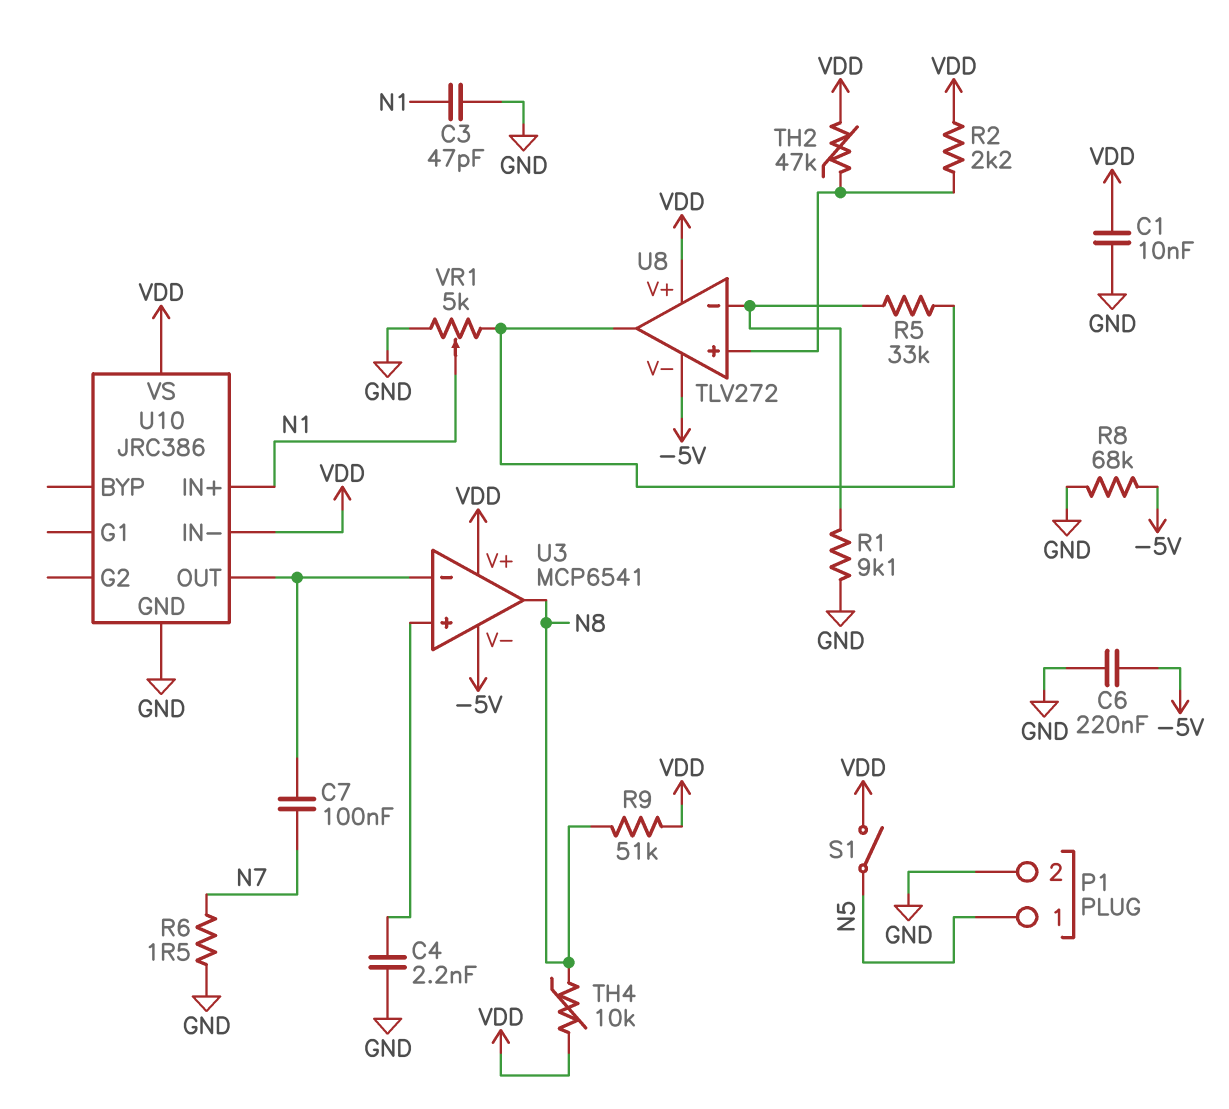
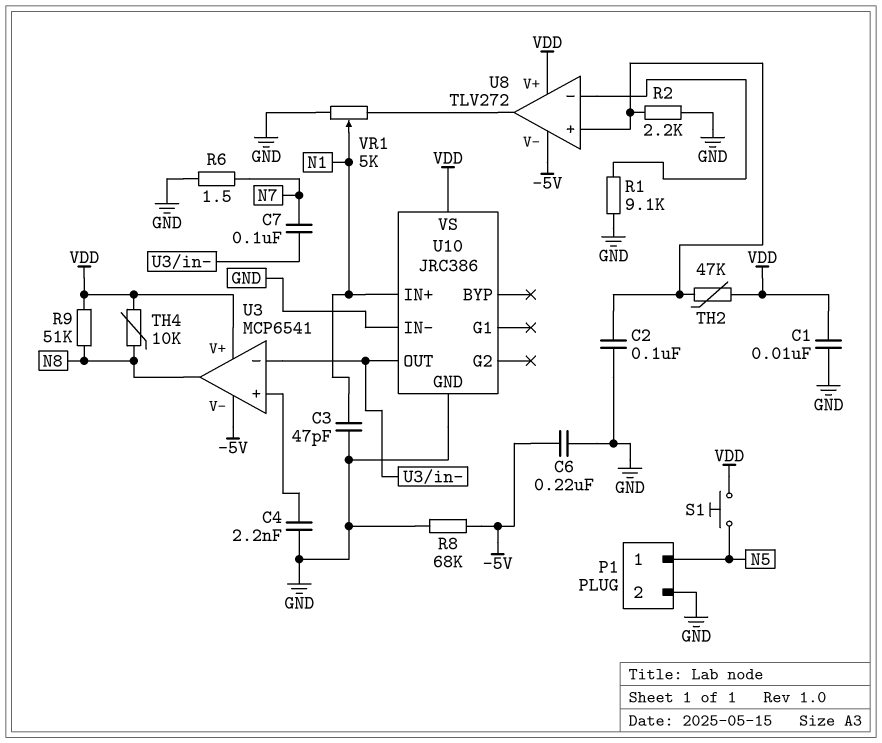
C2: none -> 100nF (GND, U8/in+)
R2: 2.2k (U8/in+, VDD) -> 2.2k (GND, U8/in+)
R5: 33k (U8/in-, U8/out) -> none
S1: switch (N5, VDD) -> button (N5, VDD)
U10 pin IN-: VDD -> GND

